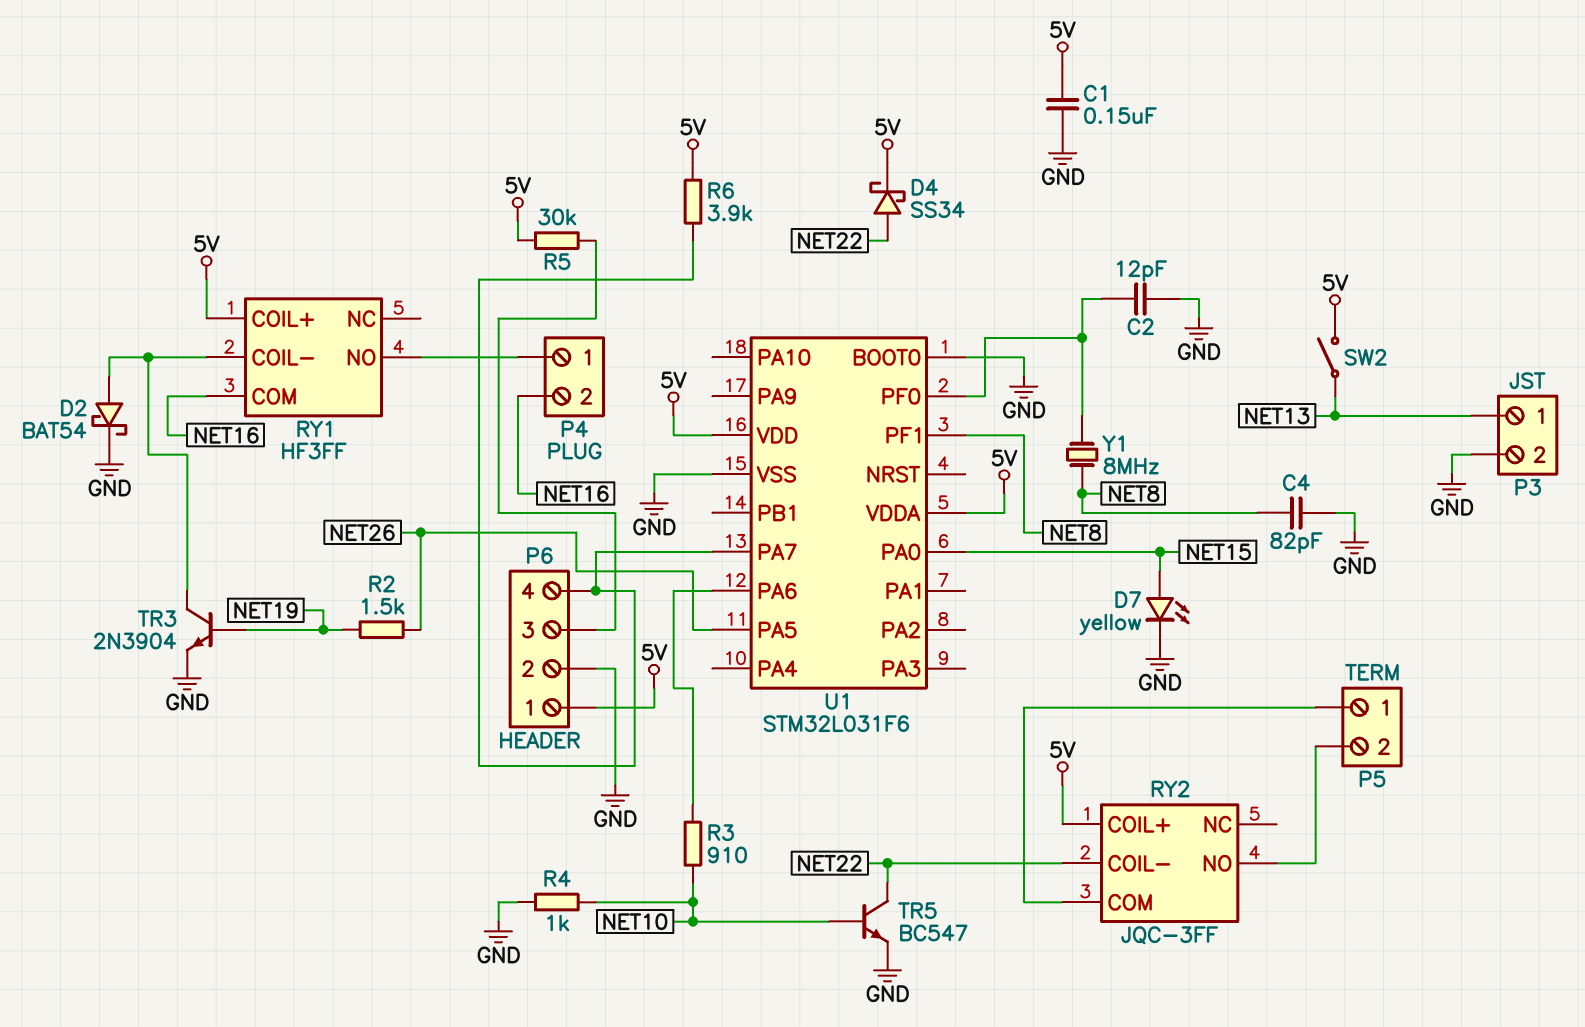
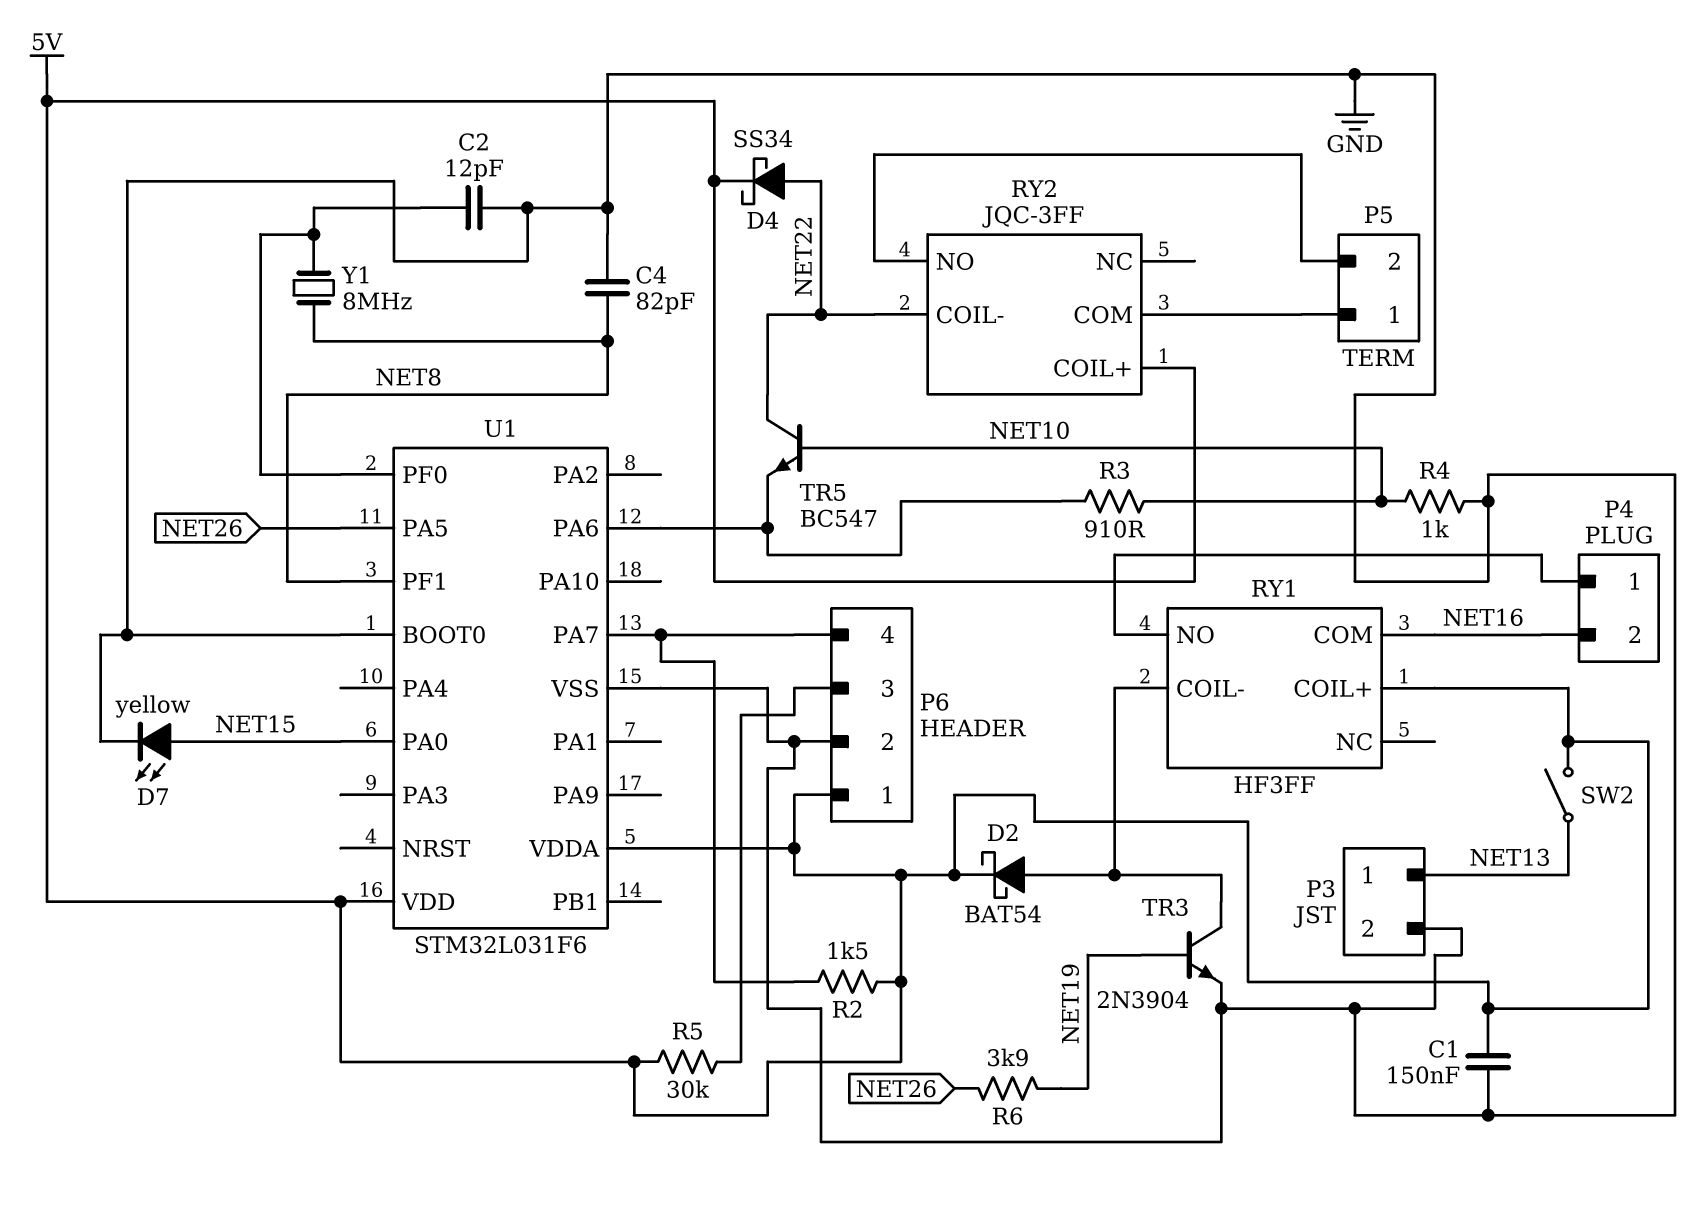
D2: schottky BAT54 (A RY1/COIL-, K GND) -> schottky BAT54 (A RY1/COIL-, K 5V)
R2: 1.5k (NET19, NET26) -> 1.5k (5V, P6/4)
R6: 3.9k (5V, P6/4) -> 3.9k (NET19, NET26)
TR5: NPN BC547 (B NET10, C NET22, E GND) -> NPN BC547 (B NET10, C NET22, E U1/PA6)

